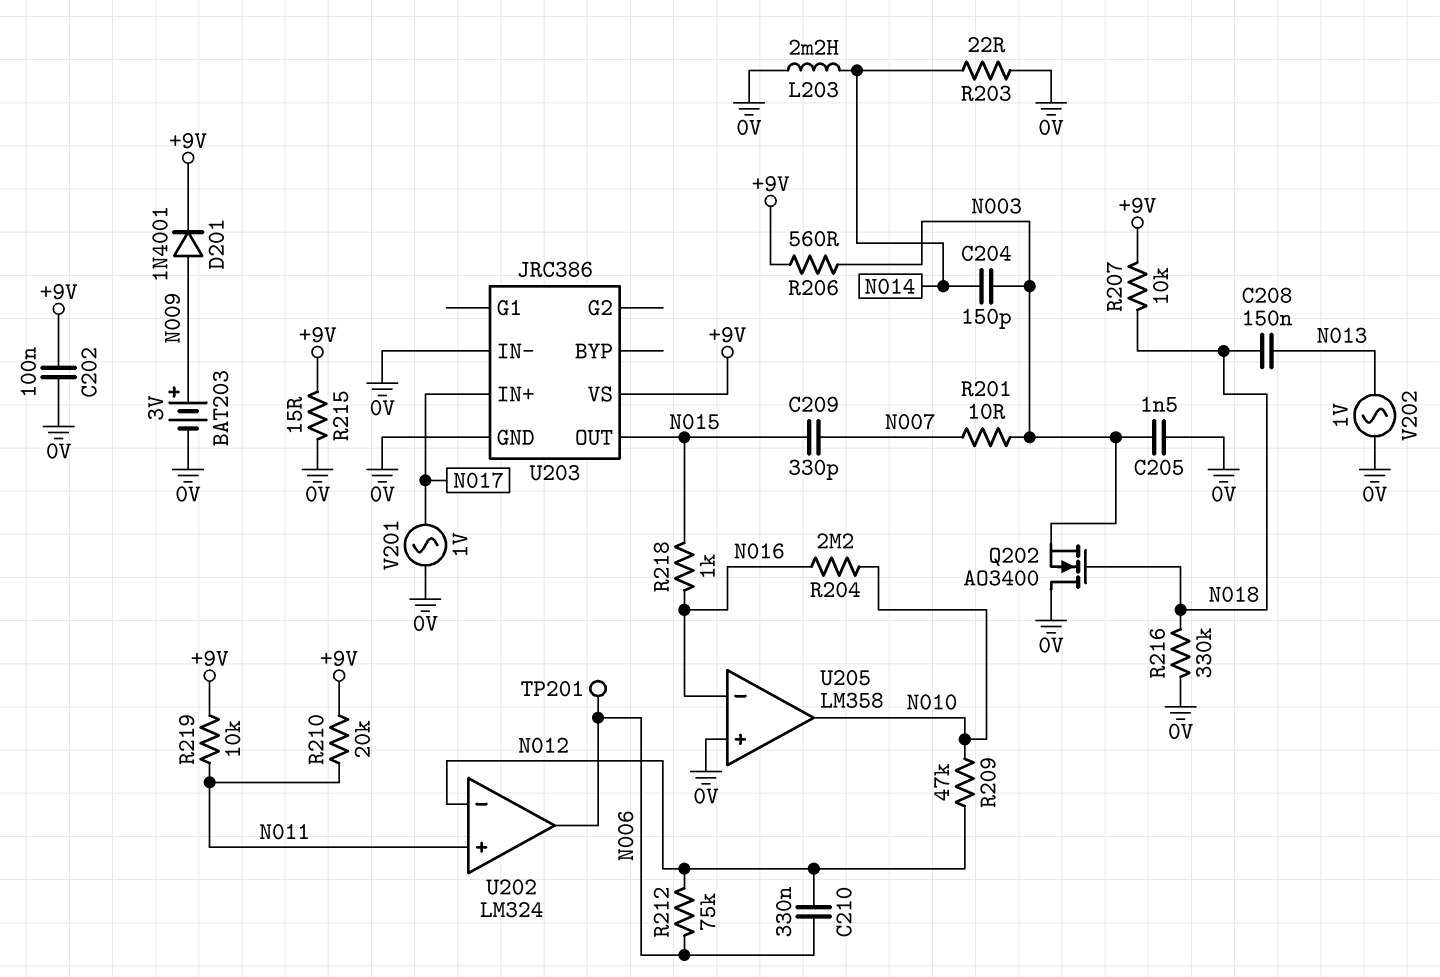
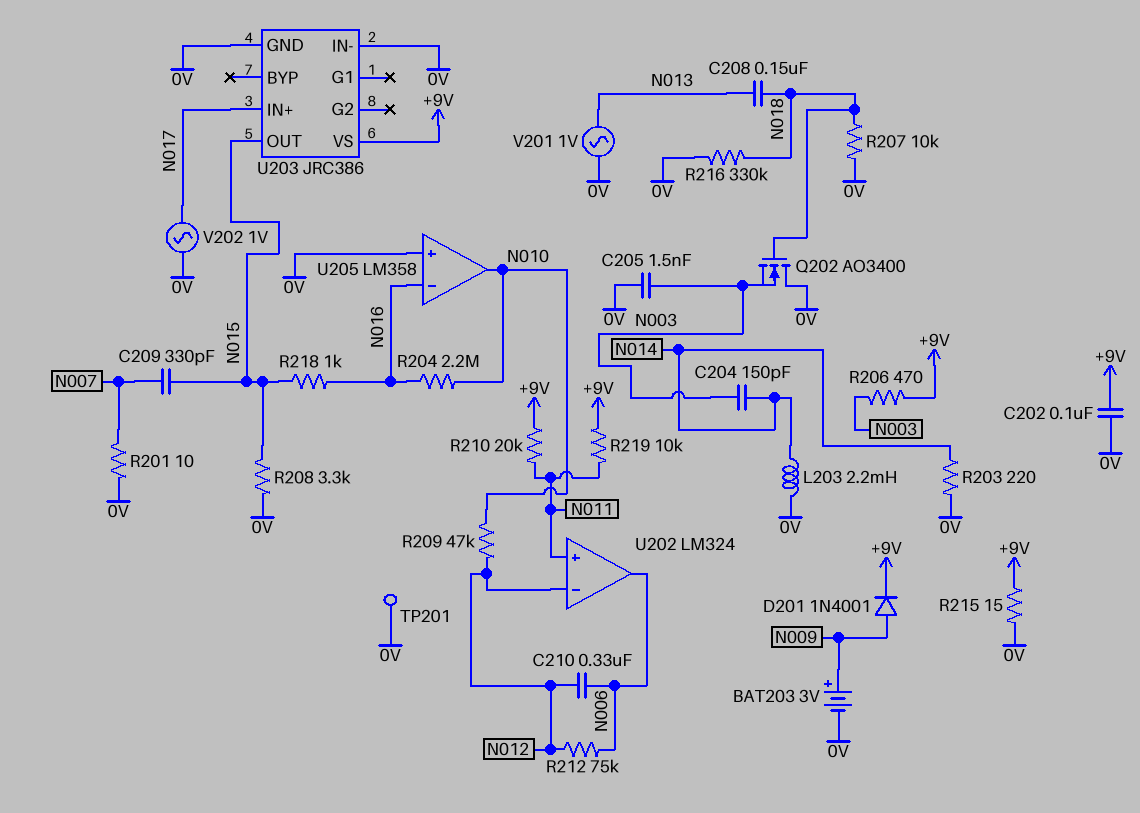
R201: 10 (N003, N007) -> 10 (0V, N007)
R203: 22 (0V, N014) -> 220 (0V, N014)
R206: 560 (+9V, N003) -> 470 (+9V, N003)
R207: 10k (+9V, N018) -> 10k (0V, N018)
R208: none -> 3.3k (0V, N015)
TP201: test point (N006) -> test point (0V)
V201: AC 1V (0V, N017) -> AC 1V (0V, N013)
V202: AC 1V (0V, N013) -> AC 1V (0V, N017)

